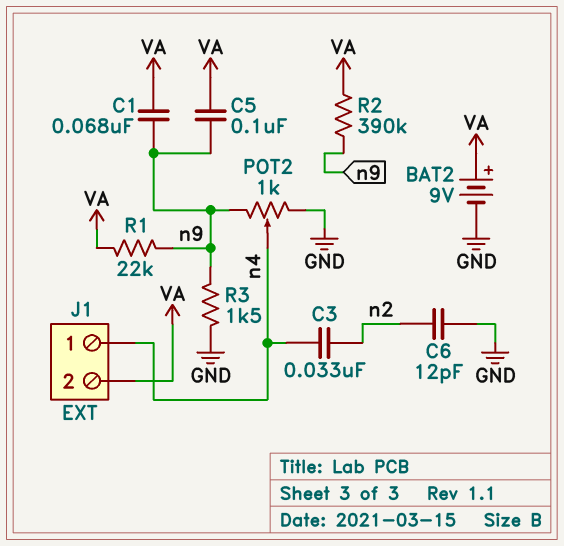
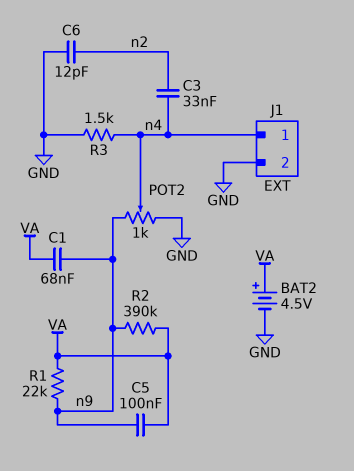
BAT2: 9V (plus VA, minus GND) -> 4.5V (plus VA, minus GND)
J1 pin 2: VA -> GND
R3: 1.5k (GND, n9) -> 1.5k (GND, n4)

